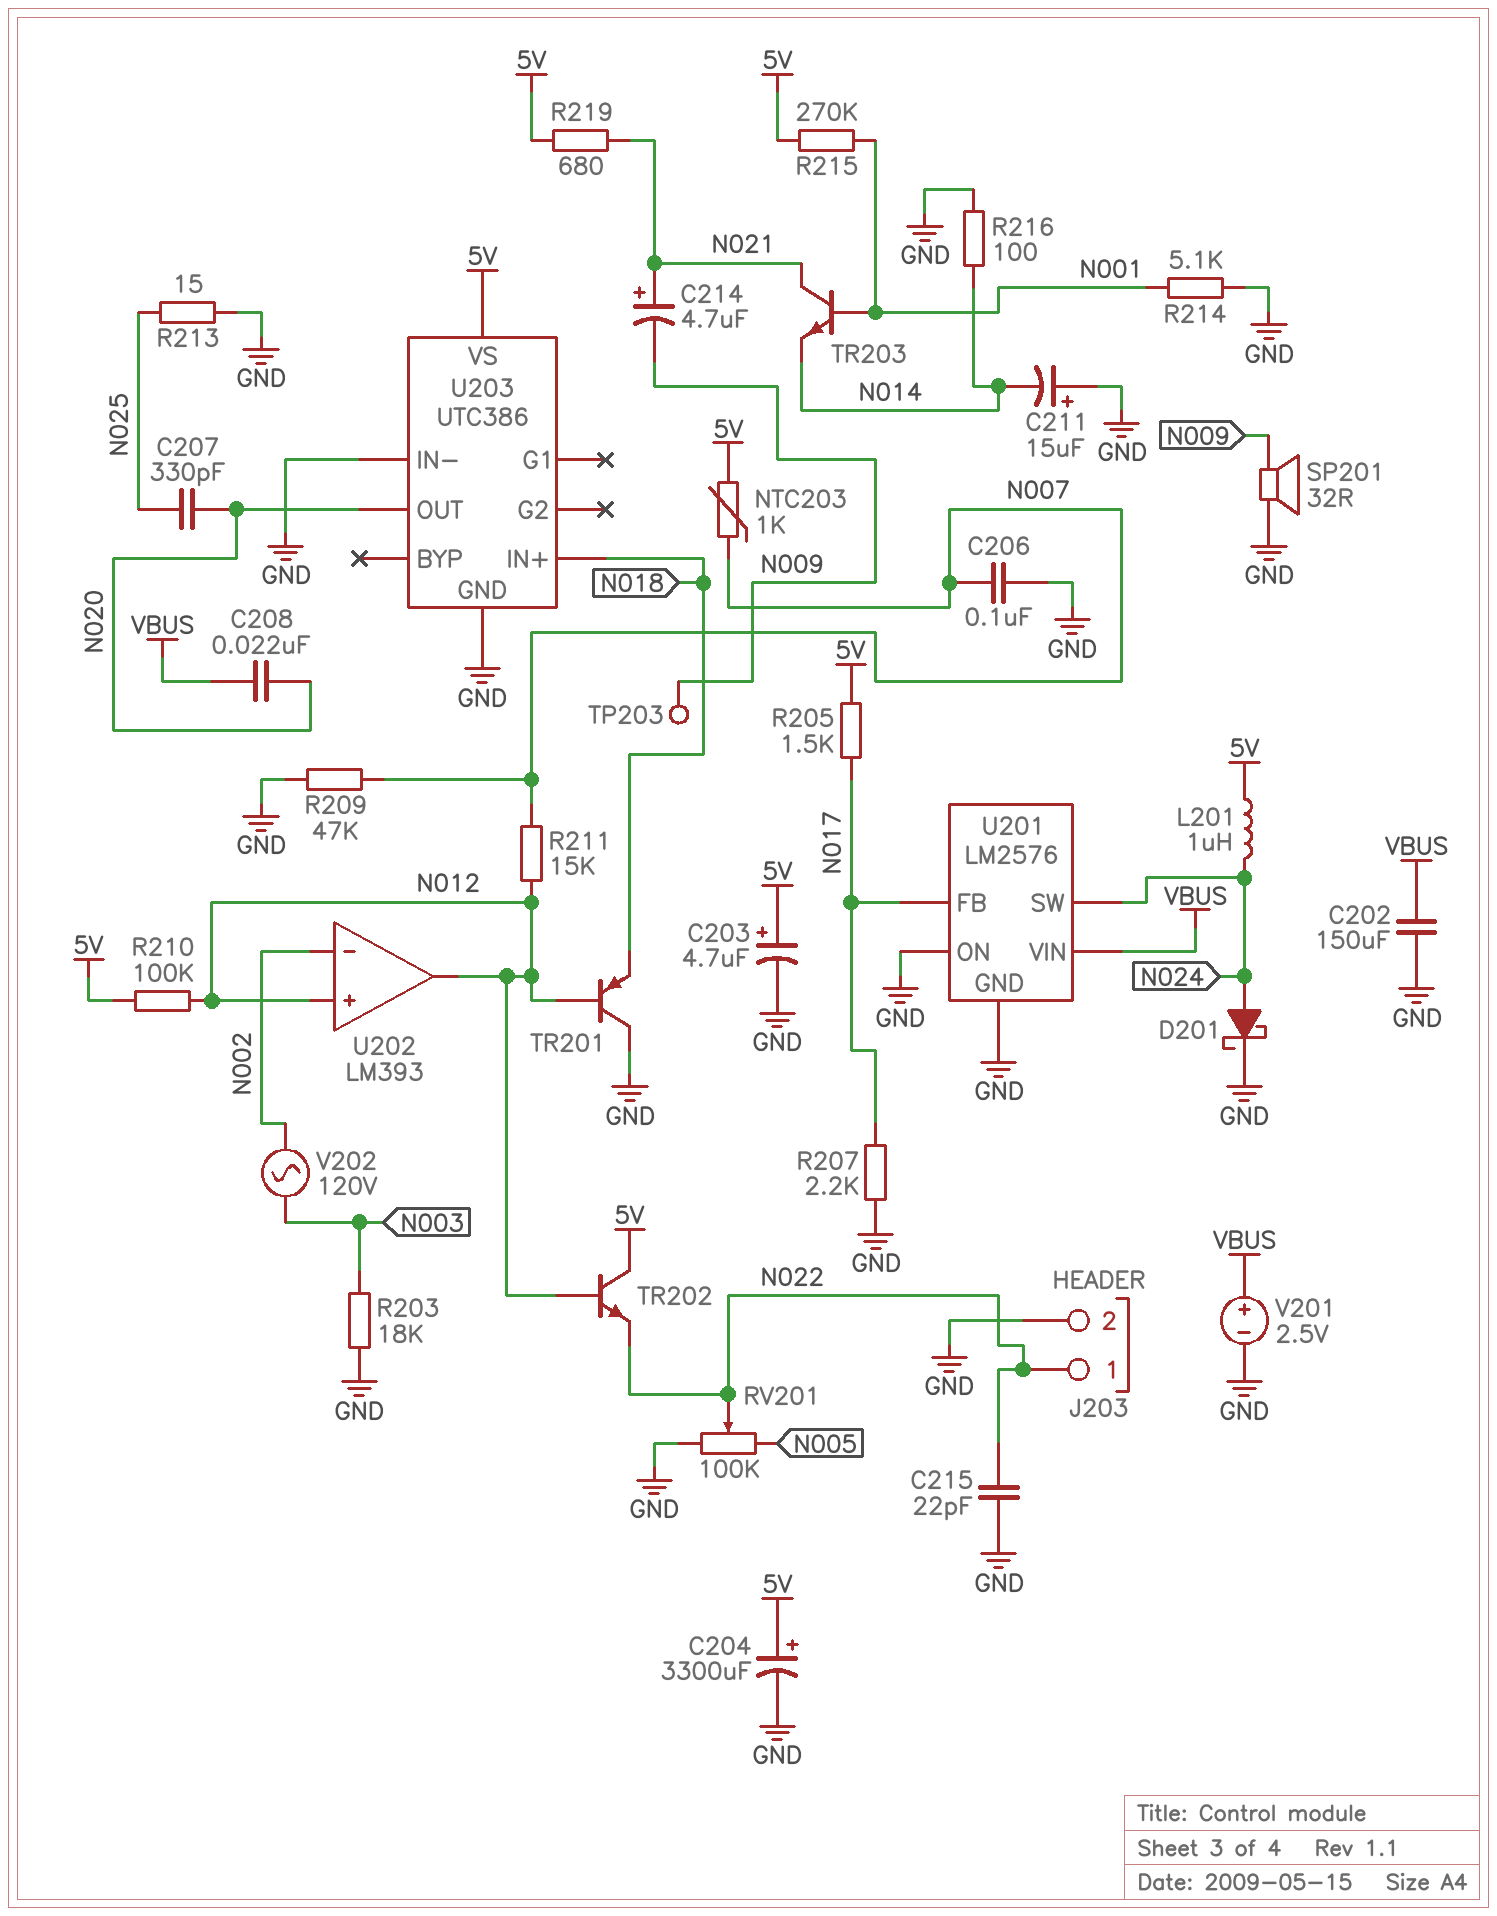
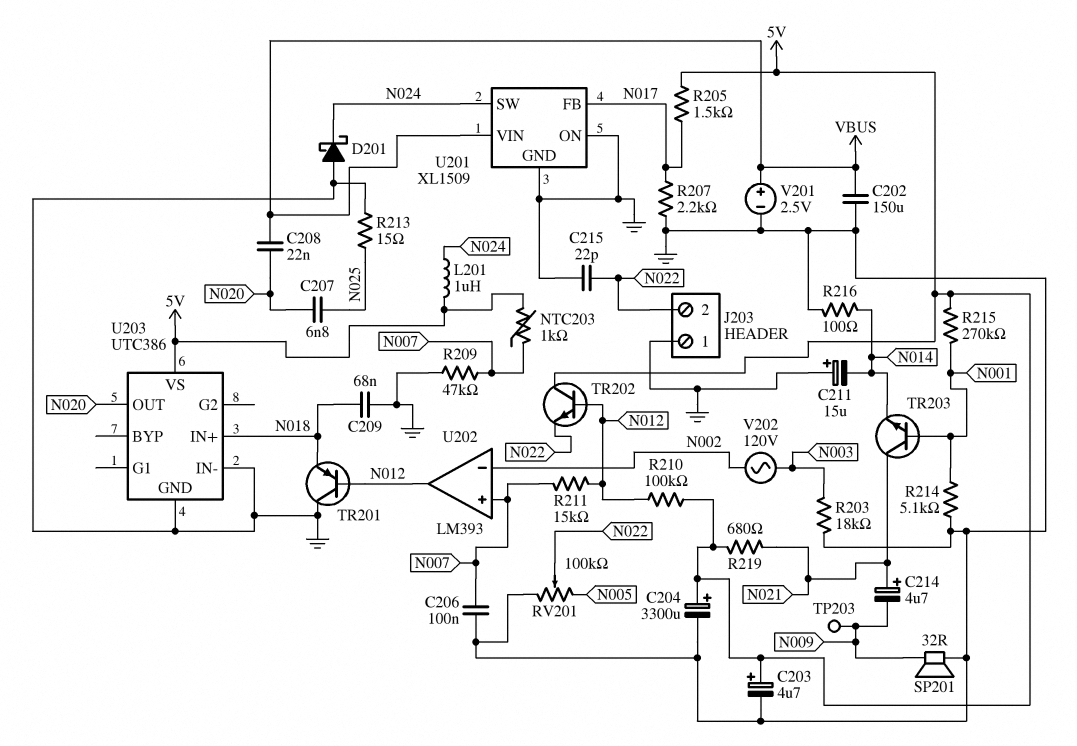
C207: 330pF (N020, N025) -> 6.8nF (N020, N025)
C209: none -> 68nF (GND, N018)
D201: schottky (A N024, K GND) -> schottky (A GND, K N024)
J203 pin 1: N022 -> GND
J203 pin 2: GND -> N022
U201: LM2576 -> XL1509
U202 pin in+: N012 -> N007

